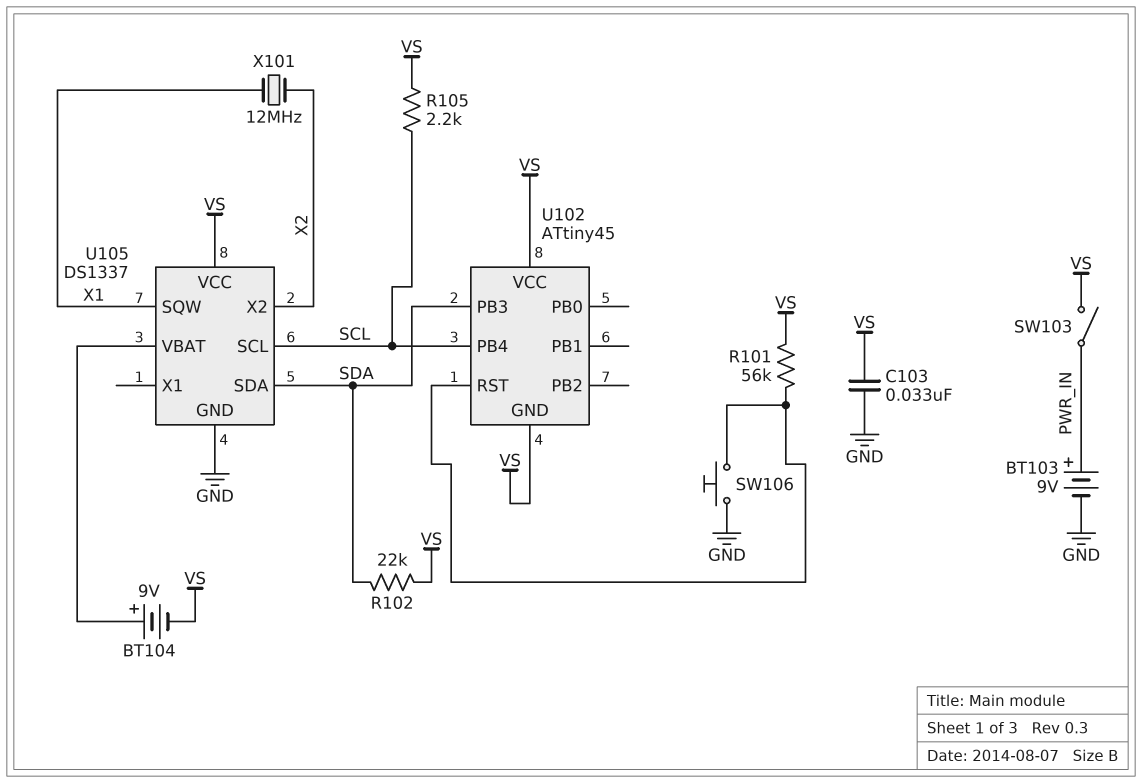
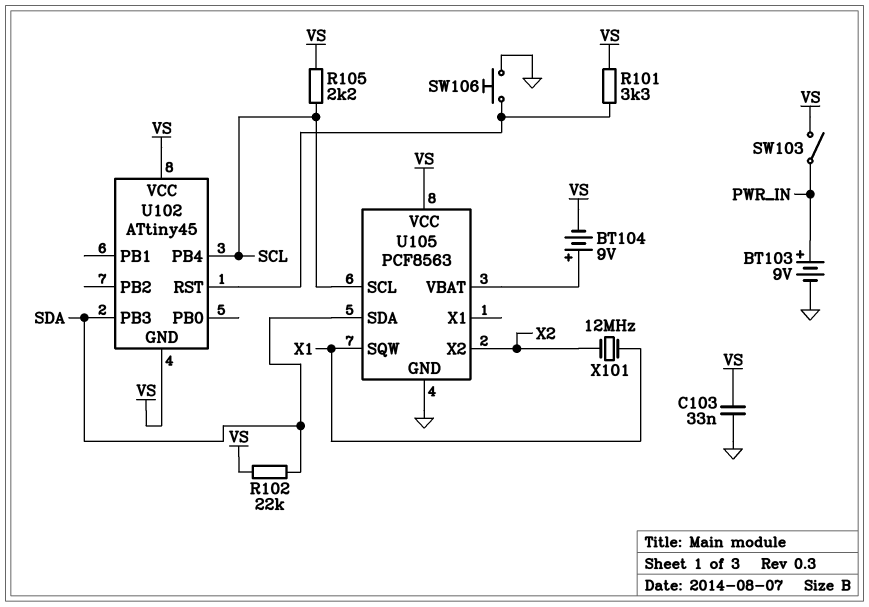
R101: 56k (U102/RST, VS) -> 3.3k (U102/RST, VS)
U105: DS1337 -> PCF8563

